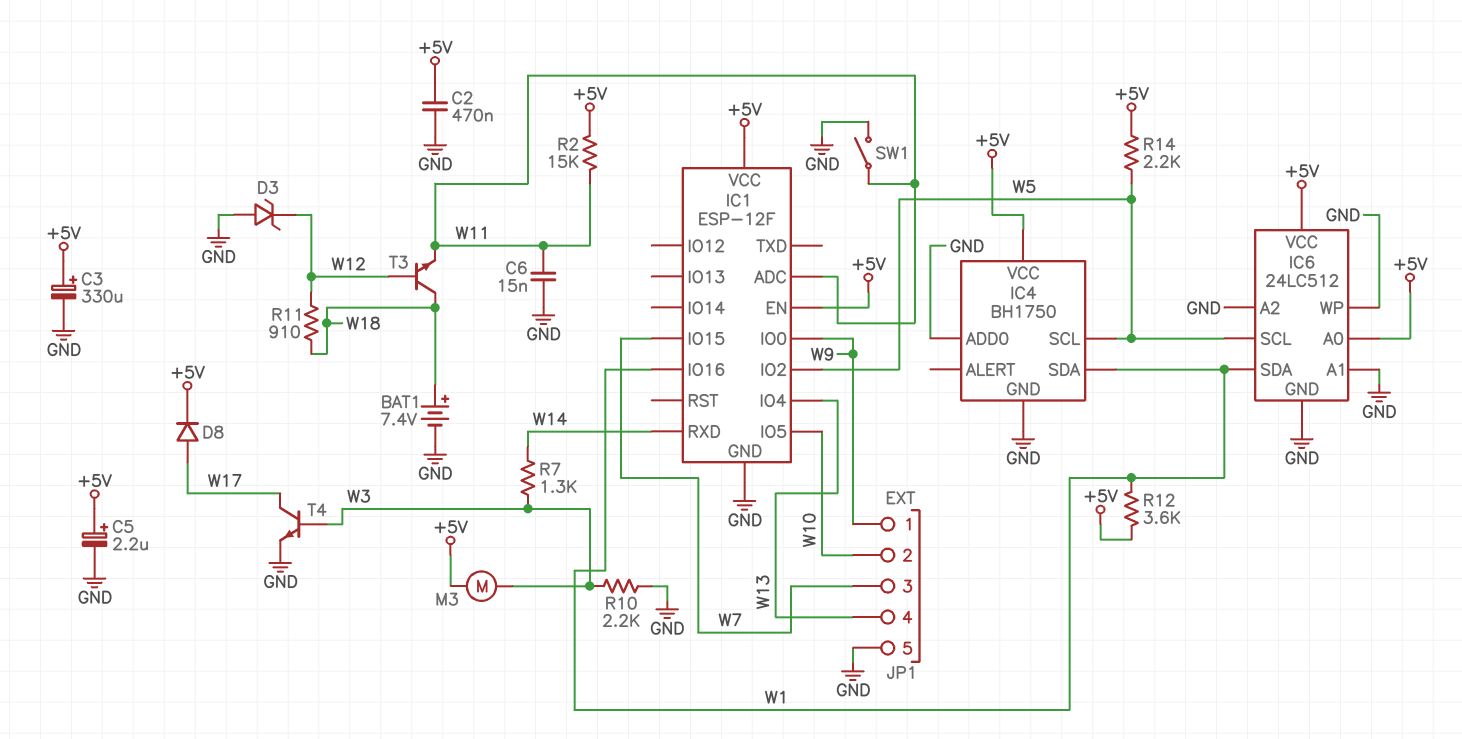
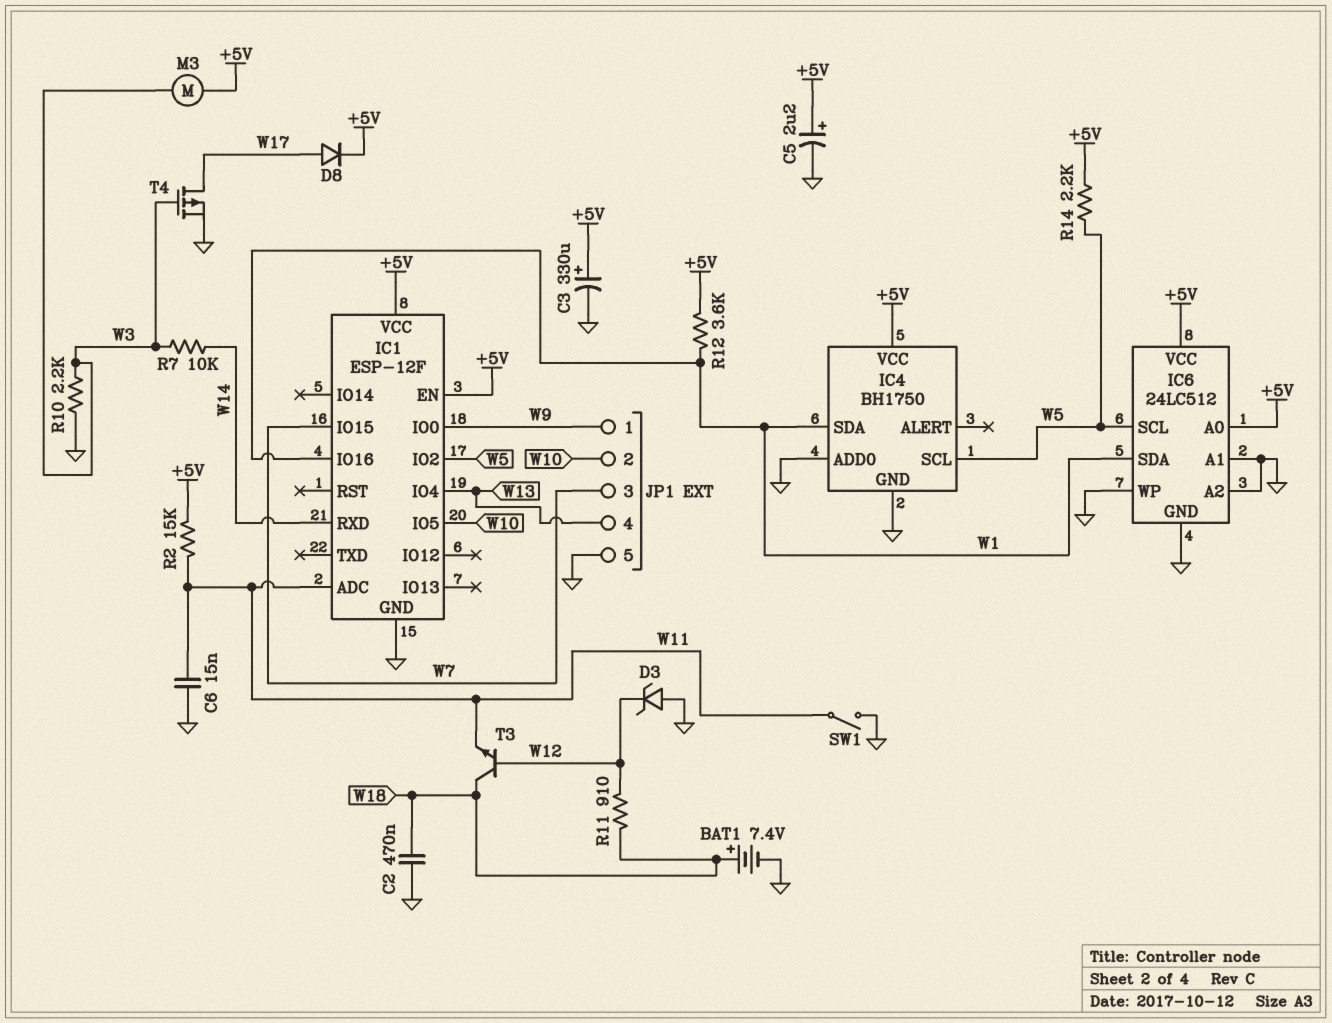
C2: 470nF (+5V, GND) -> 470nF (GND, W18)
R7: 1.3k (W3, W14) -> 10k (W3, W14)
T4: NPN (B W3, C W17, E GND) -> PMOS (G W3, D W17, S GND)

